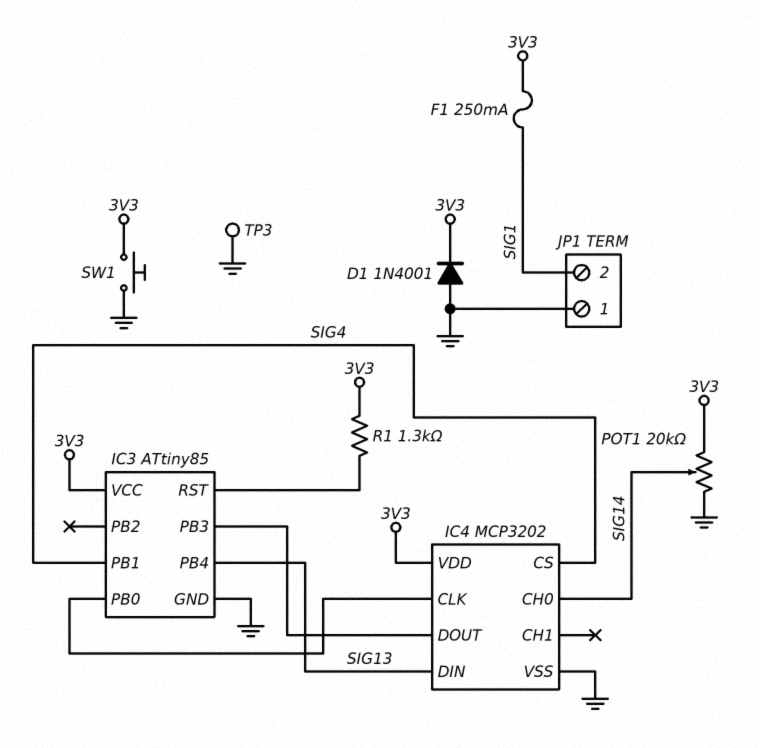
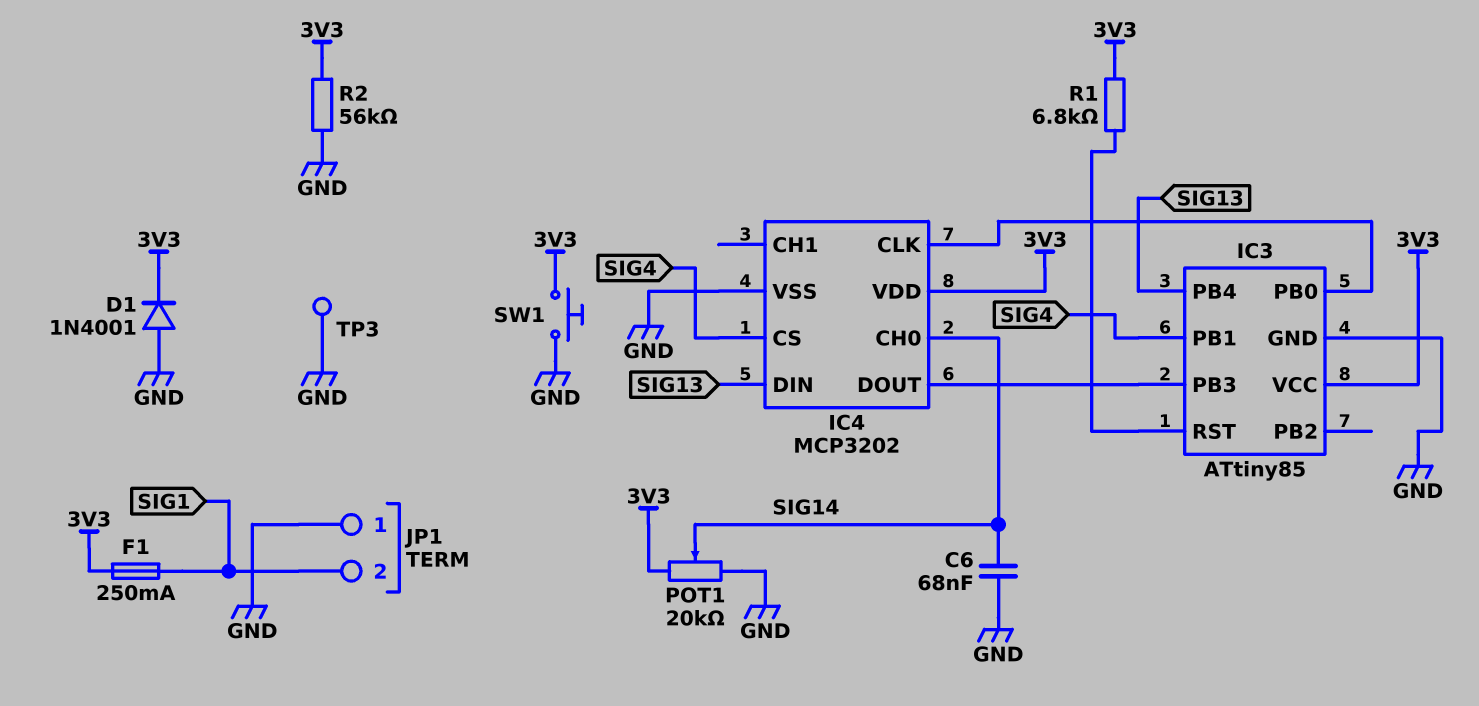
C6: none -> 68nF (GND, SIG14)
R1: 1.3k (3V3, IC3/RST) -> 6.8k (3V3, IC3/RST)
R2: none -> 56k (3V3, GND)

